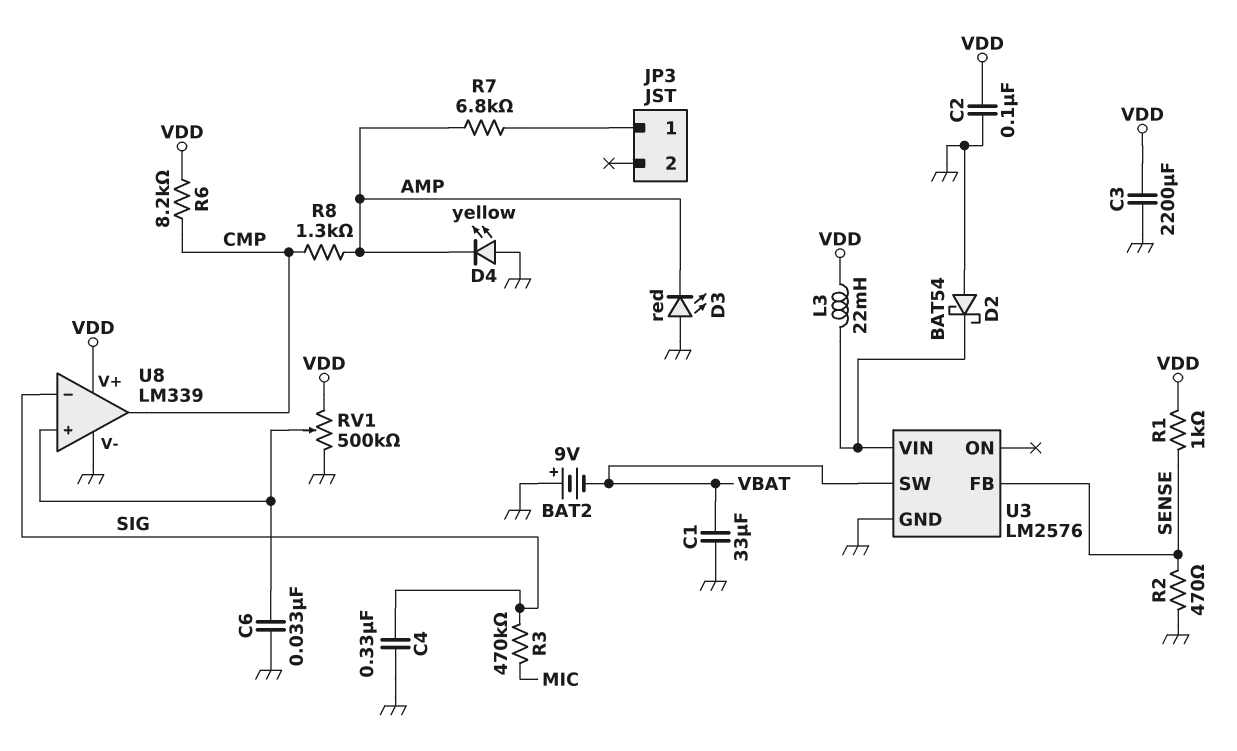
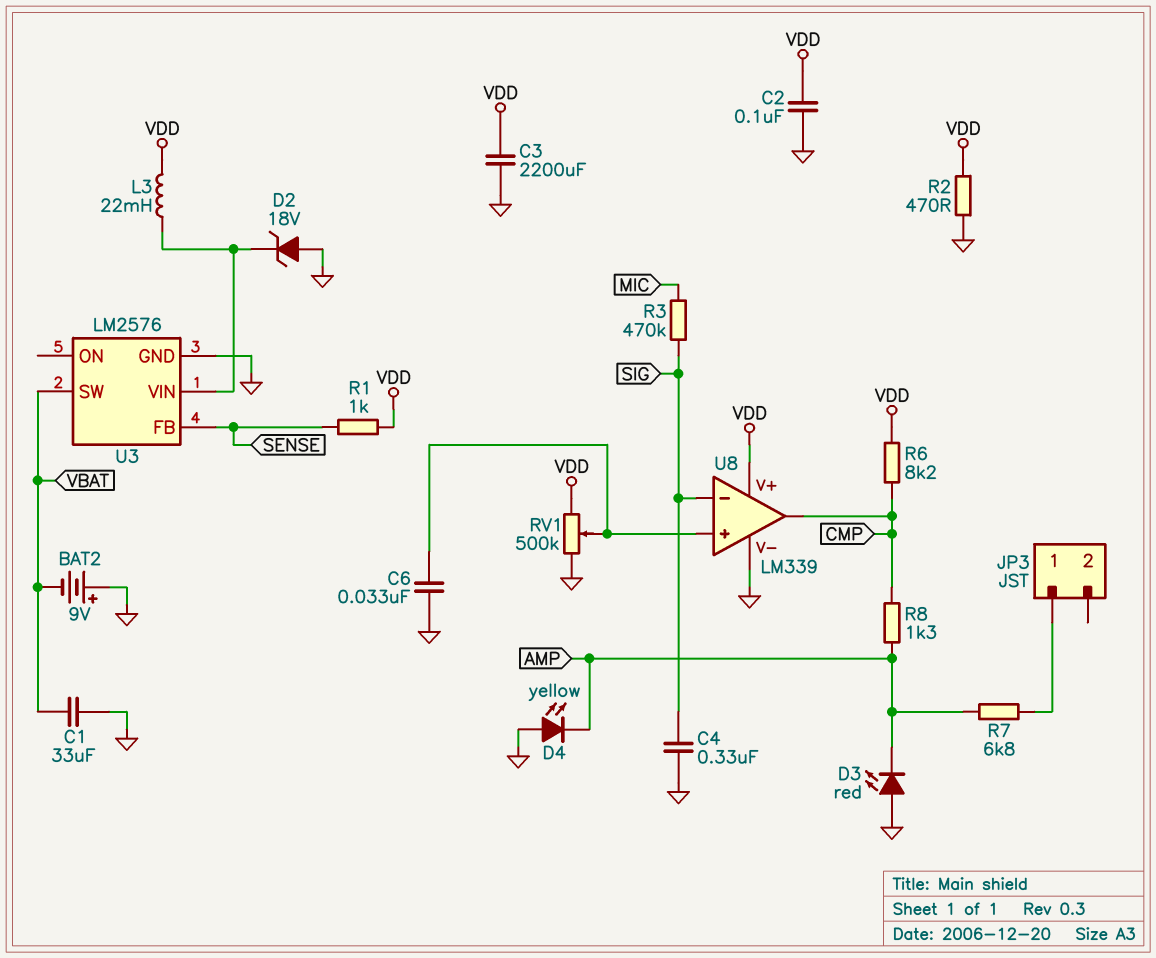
D2: schottky BAT54 (A GND, K U3/VIN) -> zener 18V (A GND, K U3/VIN)
R2: 470 (GND, SENSE) -> 470 (GND, VDD)

